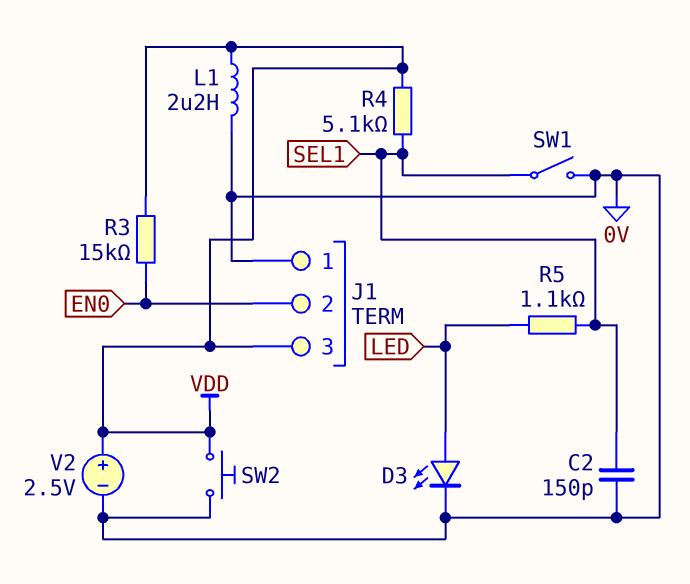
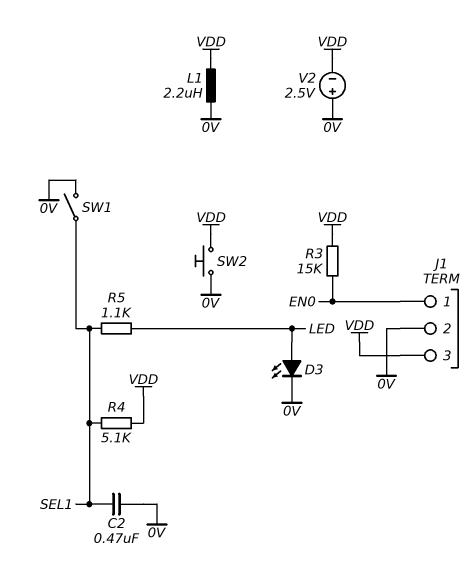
C2: 150pF (0V, SEL1) -> 470nF (0V, SEL1)
J1 pin 1: 0V -> EN0
J1 pin 2: EN0 -> 0V
V2: 2.5V (plus VDD, minus 0V) -> 2.5V (plus 0V, minus VDD)

